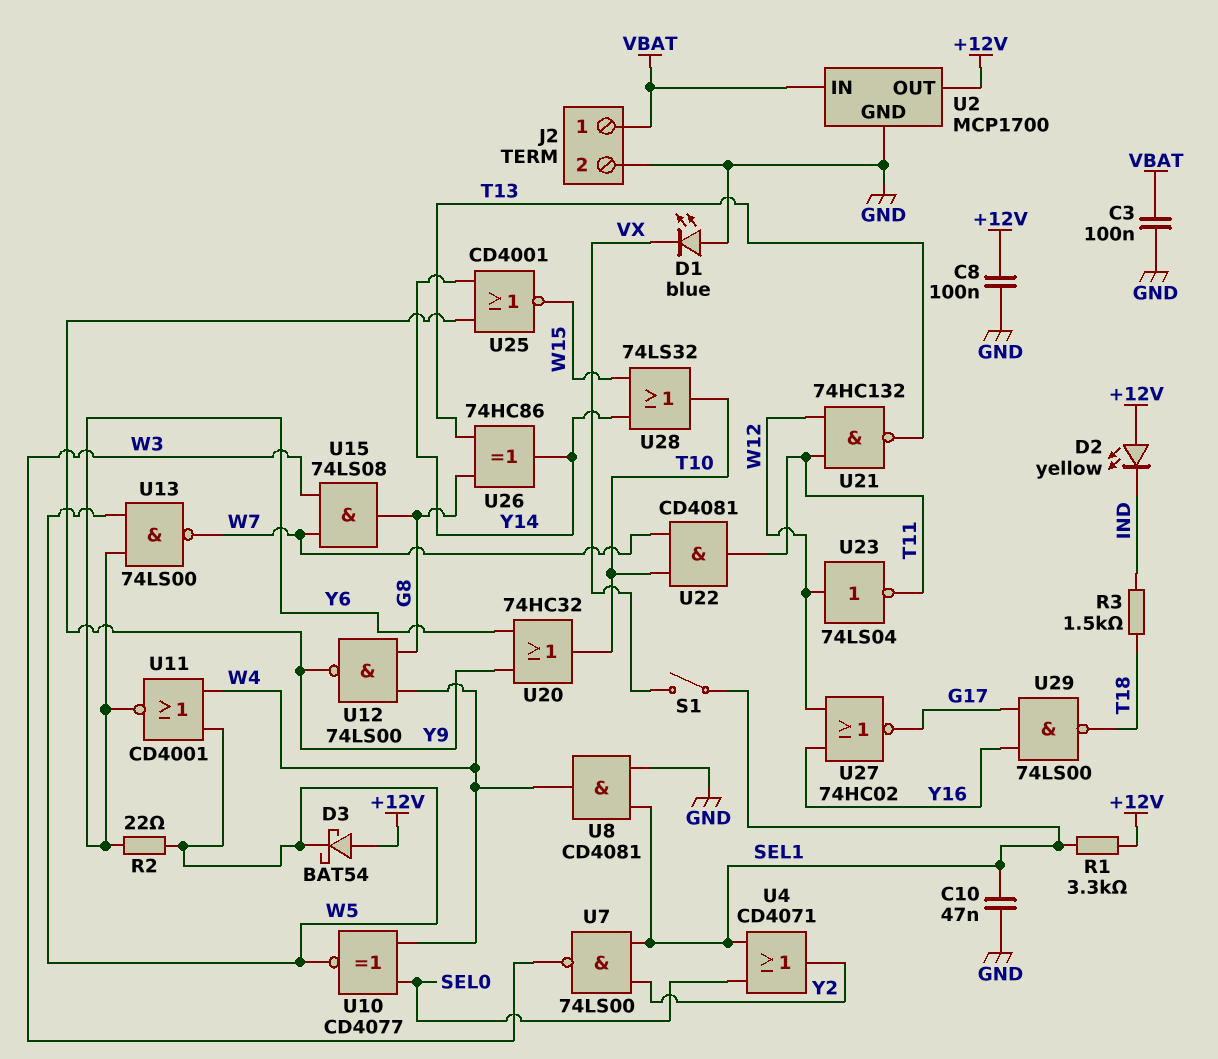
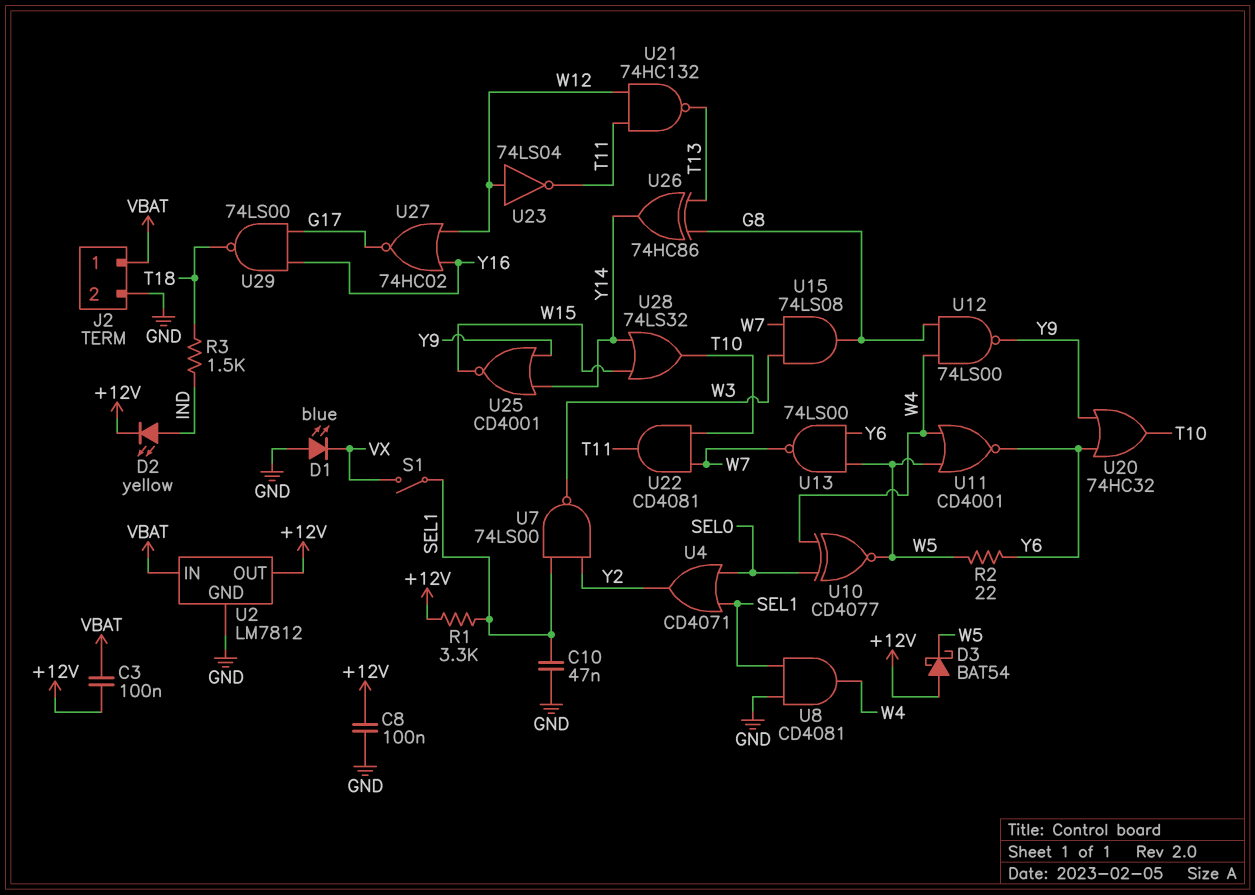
C3: 100nF (GND, VBAT) -> 100nF (+12V, VBAT)
D2: LED yellow (A +12V, K IND) -> LED yellow (A IND, K +12V)
U2: MCP1700 -> LM7812

